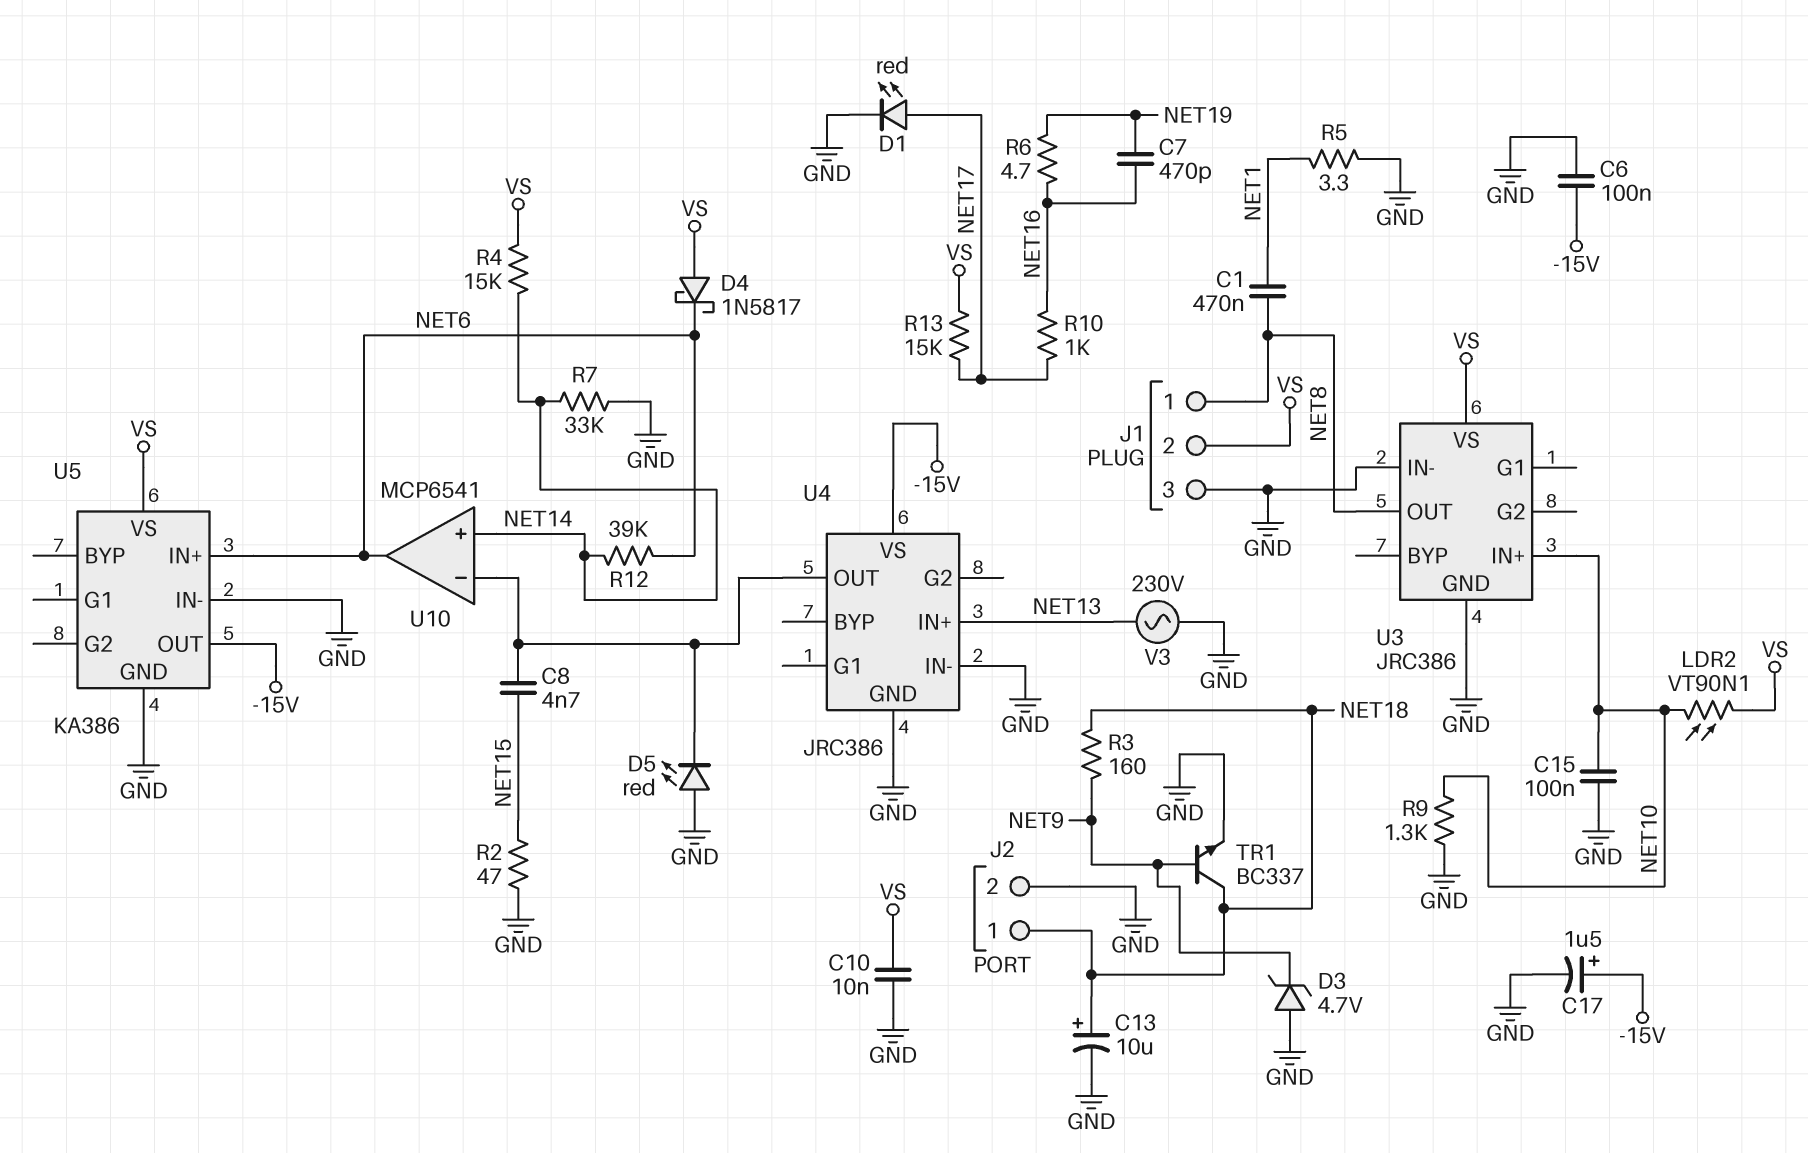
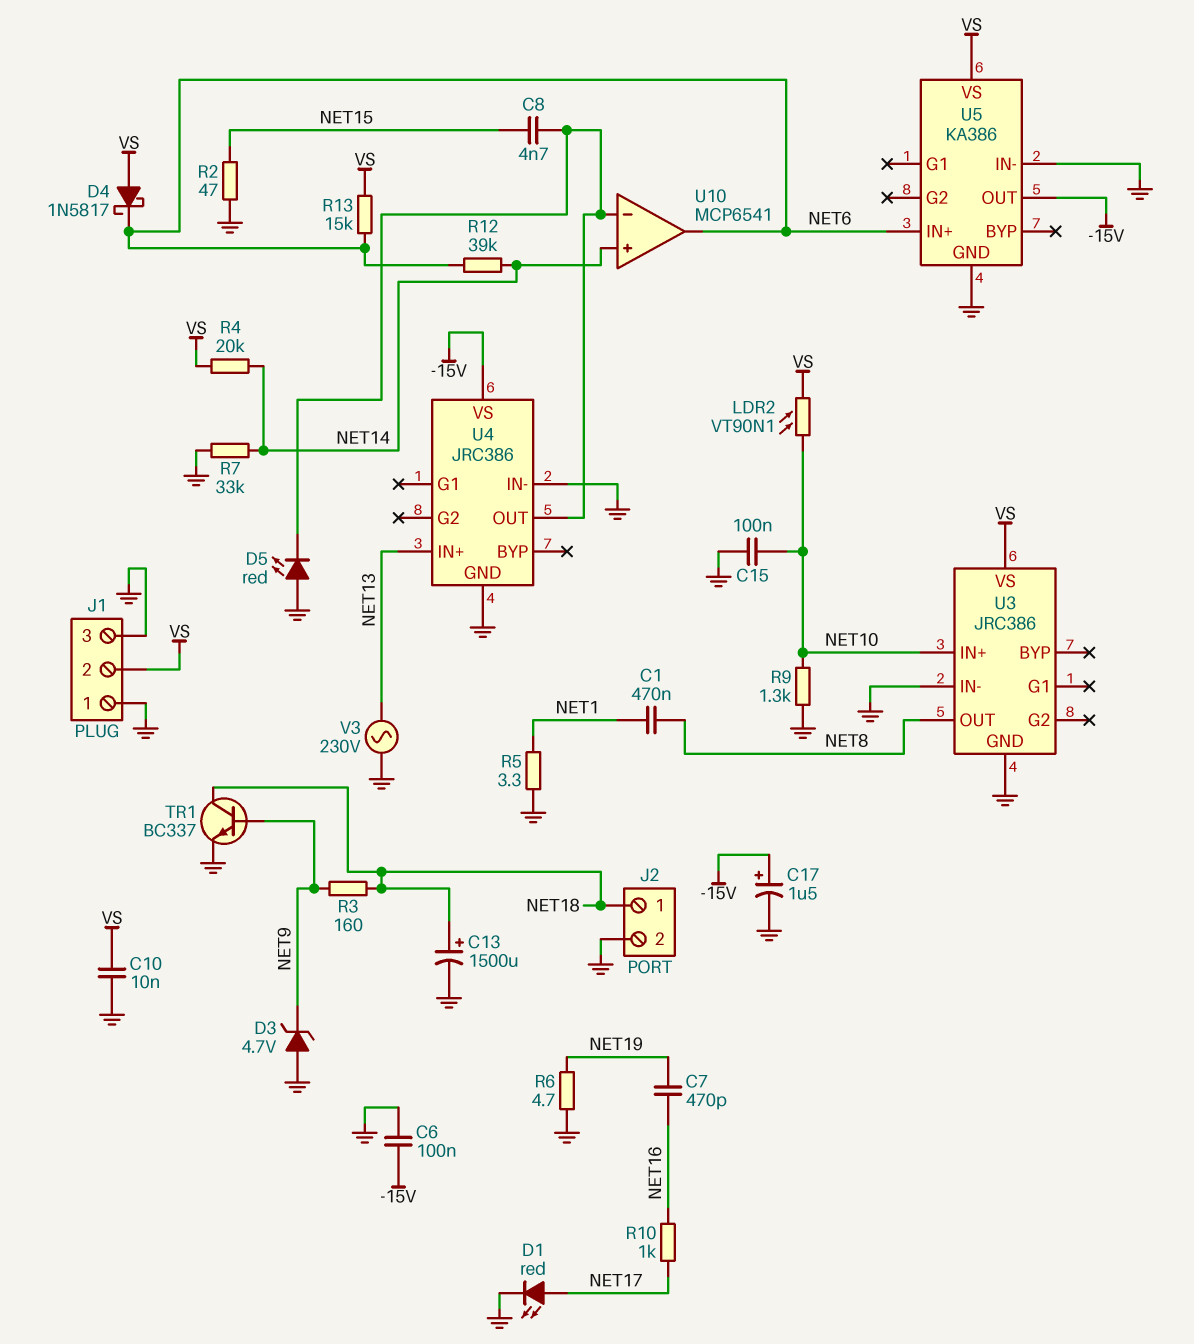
C13: 10uF (plus NET18, minus GND) -> 1500uF (plus NET18, minus GND)
J1 pin 1: NET8 -> GND
R4: 15k (NET14, VS) -> 20k (NET14, VS)
R6: 4.7 (NET16, NET19) -> 4.7 (GND, NET19)
R13: 15k (NET17, VS) -> 15k (NET6, VS)

